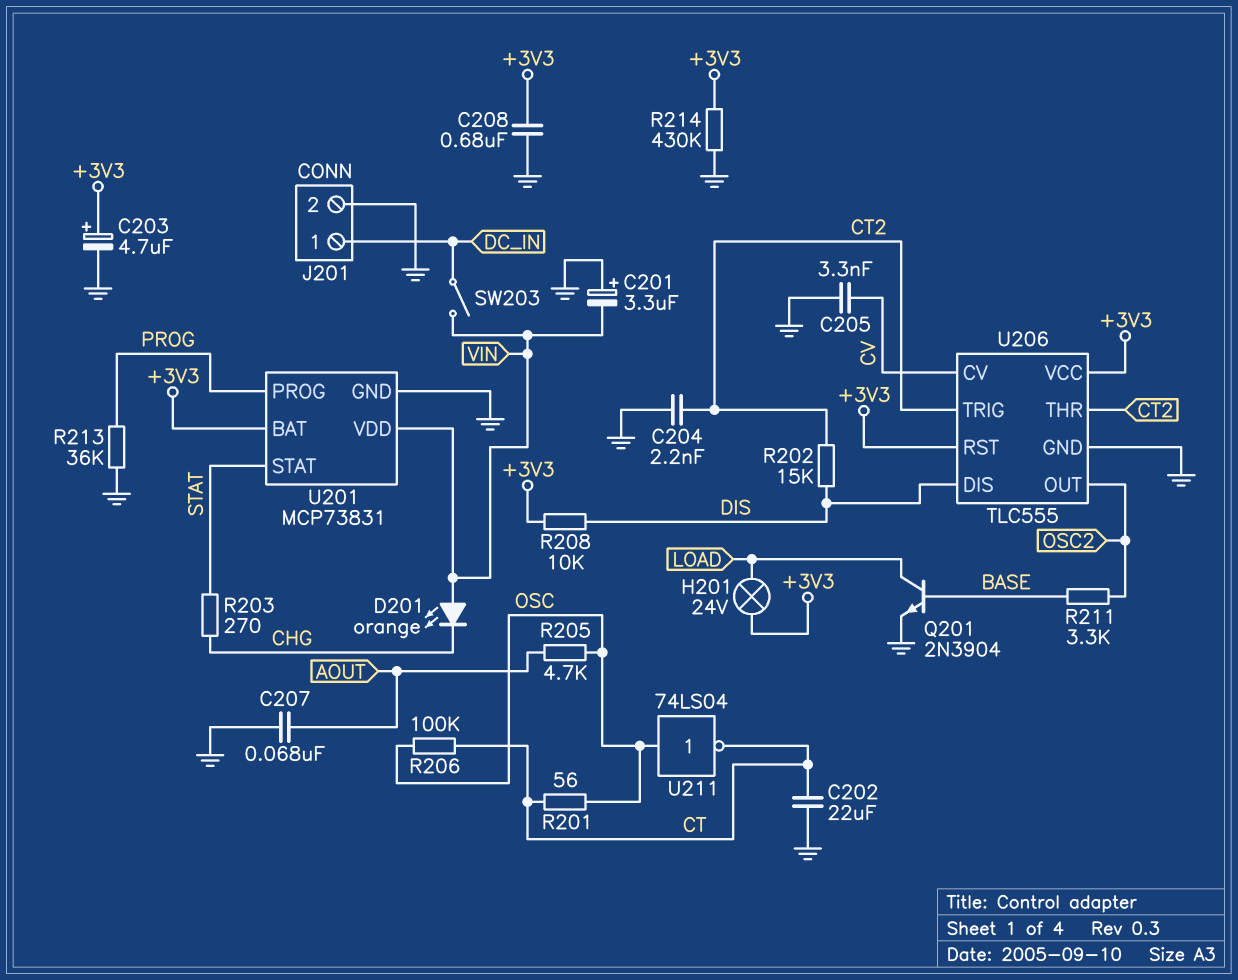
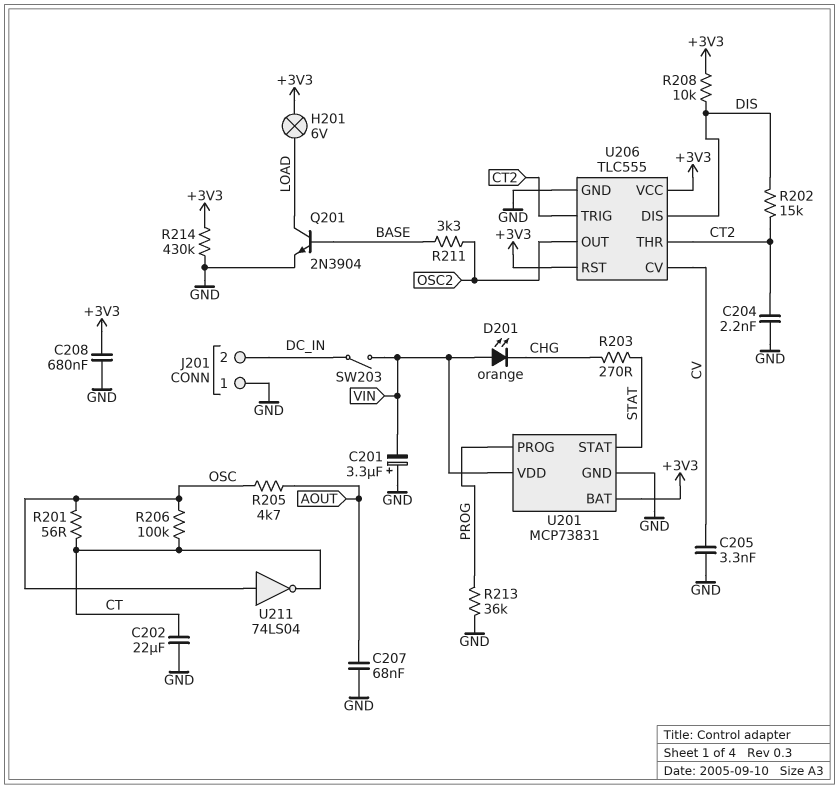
C203: 4.7uF (plus +3V3, minus GND) -> none
H201: lamp 24V (+3V3, LOAD) -> lamp 6V (+3V3, LOAD)
J201 pin 1: DC_IN -> GND
J201 pin 2: GND -> DC_IN

